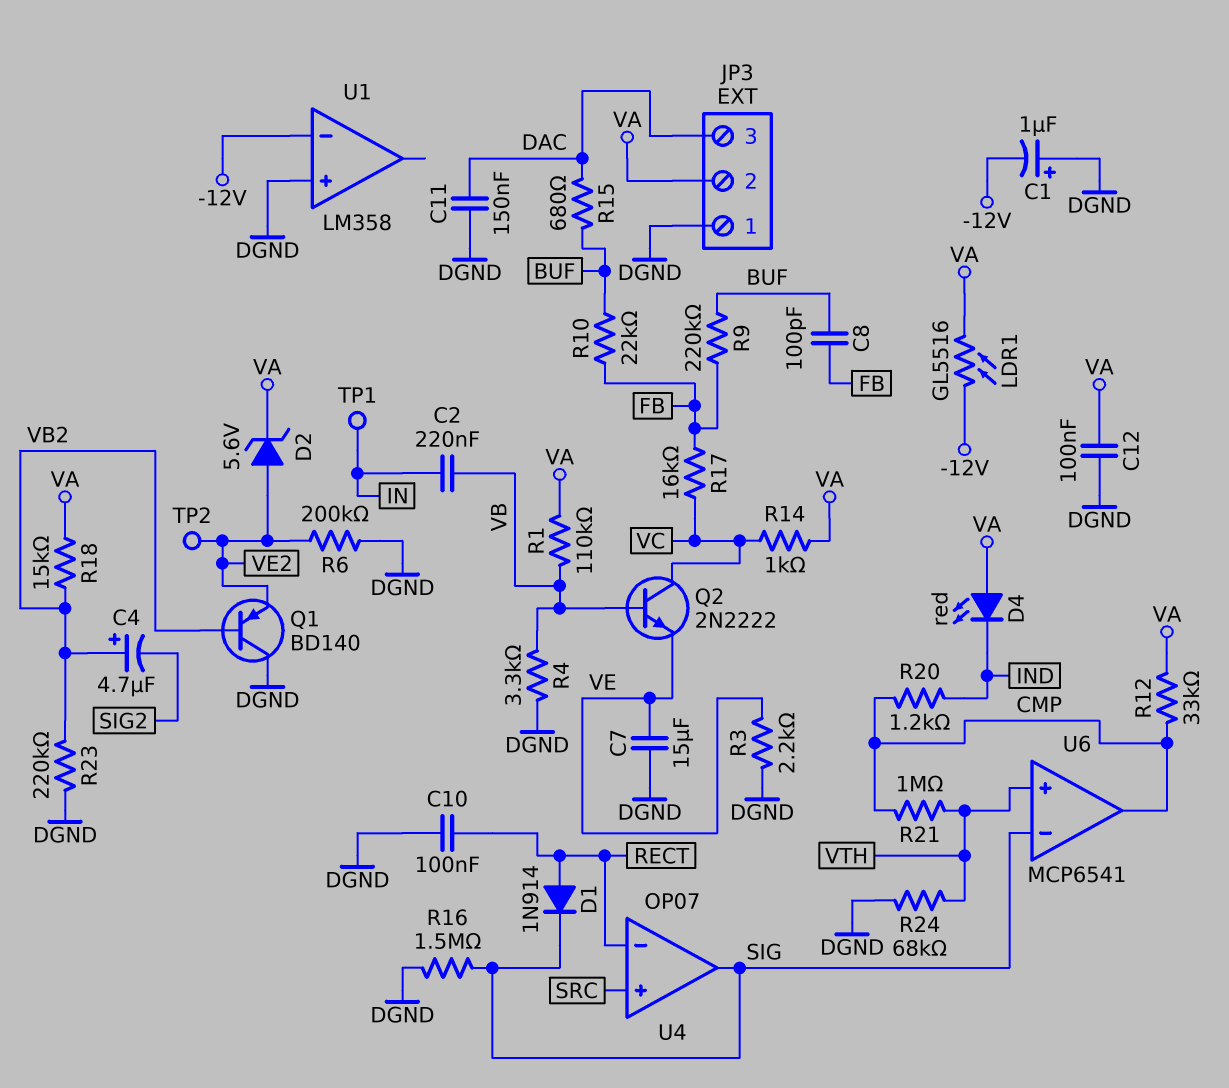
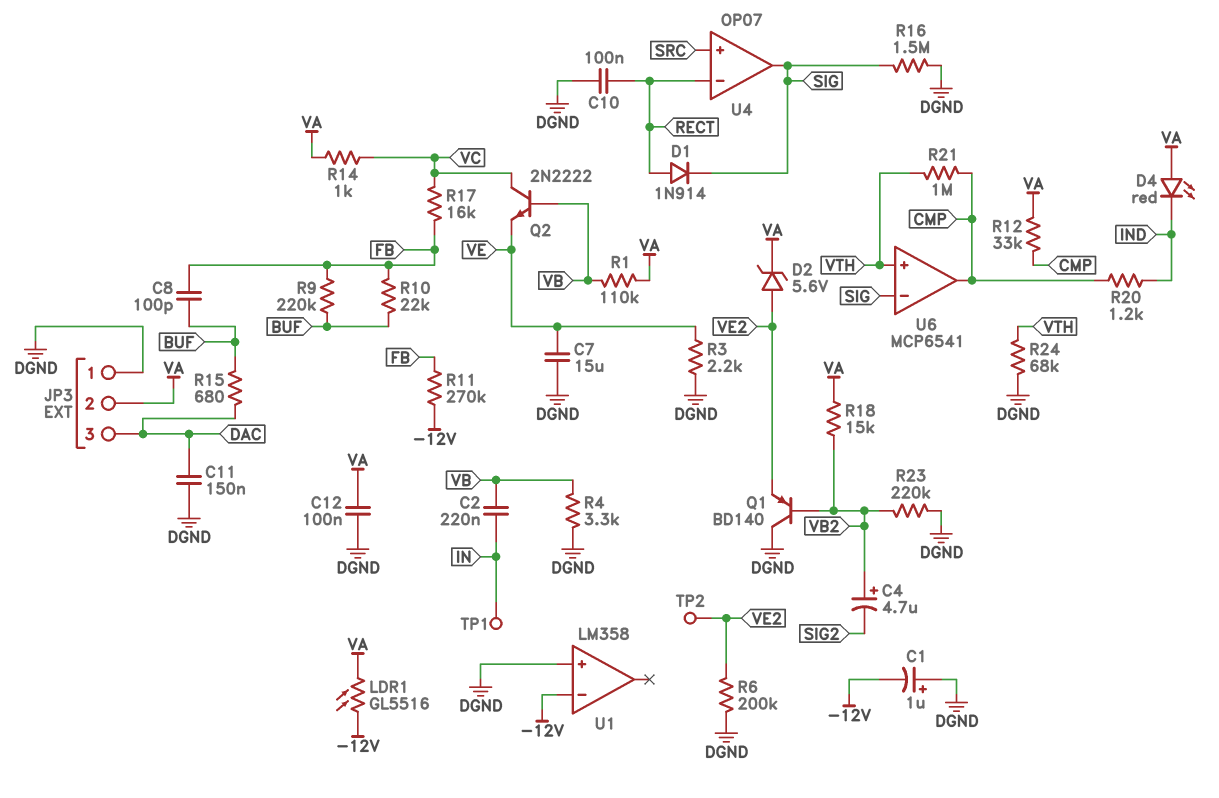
R11: none -> 270k (-12V, FB)

